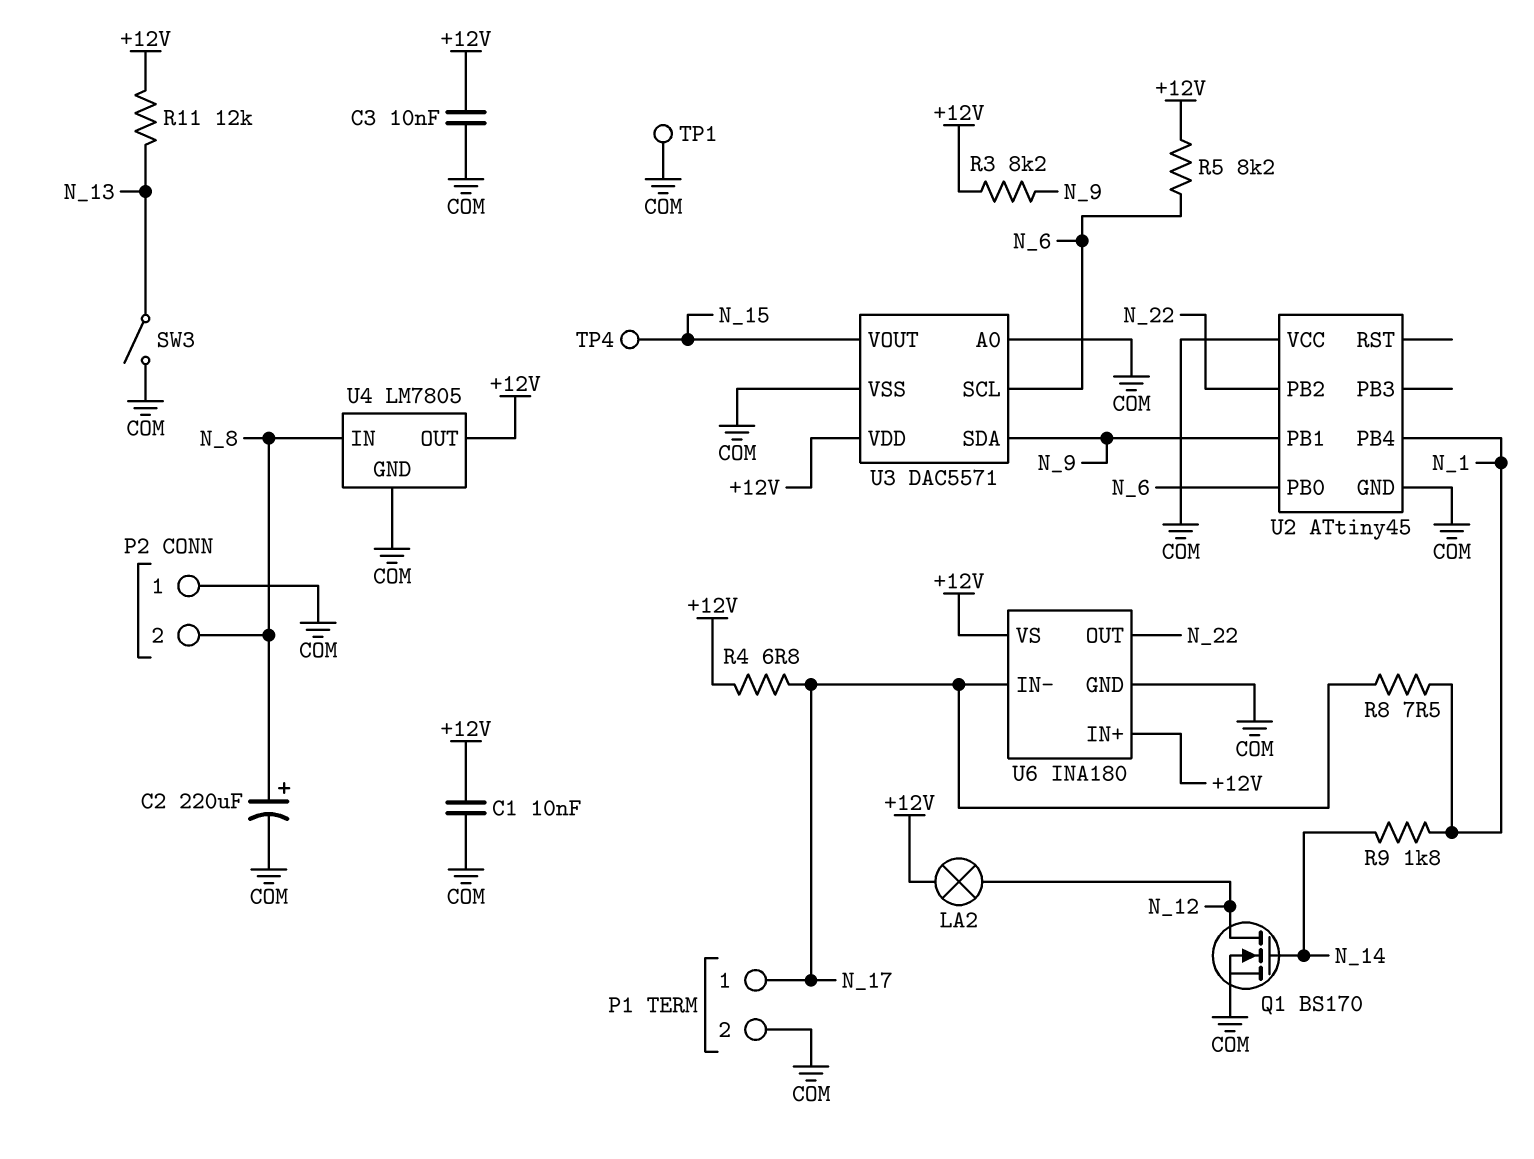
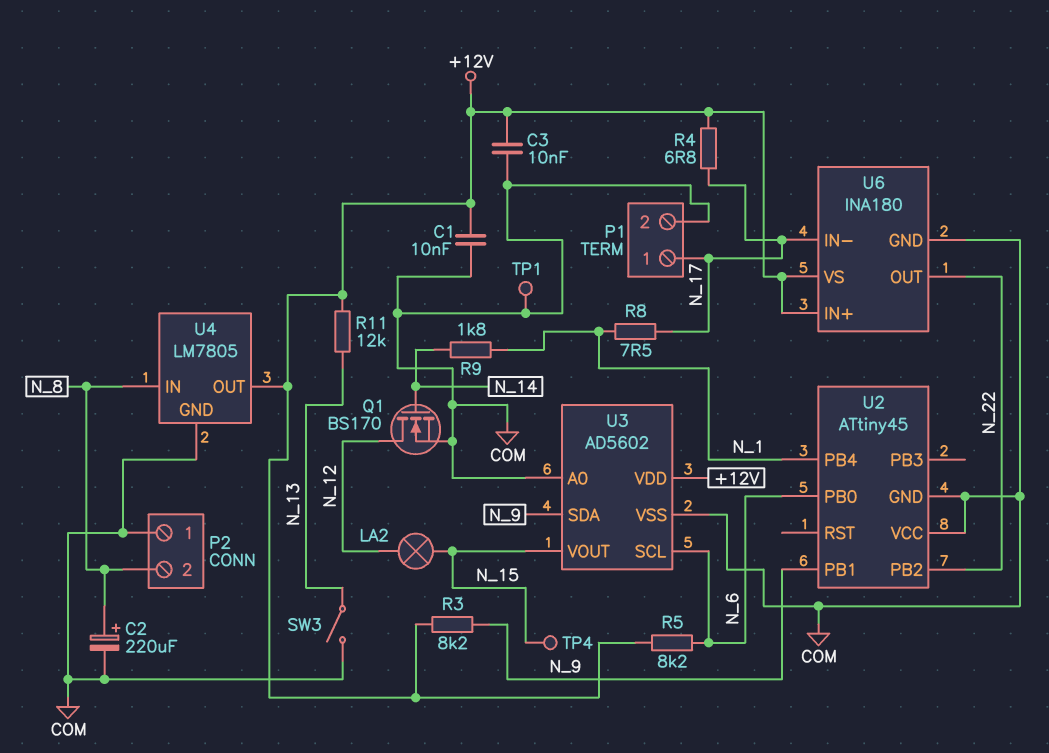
LA2: lamp (+12V, N_12) -> lamp (N_12, N_15)
U3: DAC5571 -> AD5602

